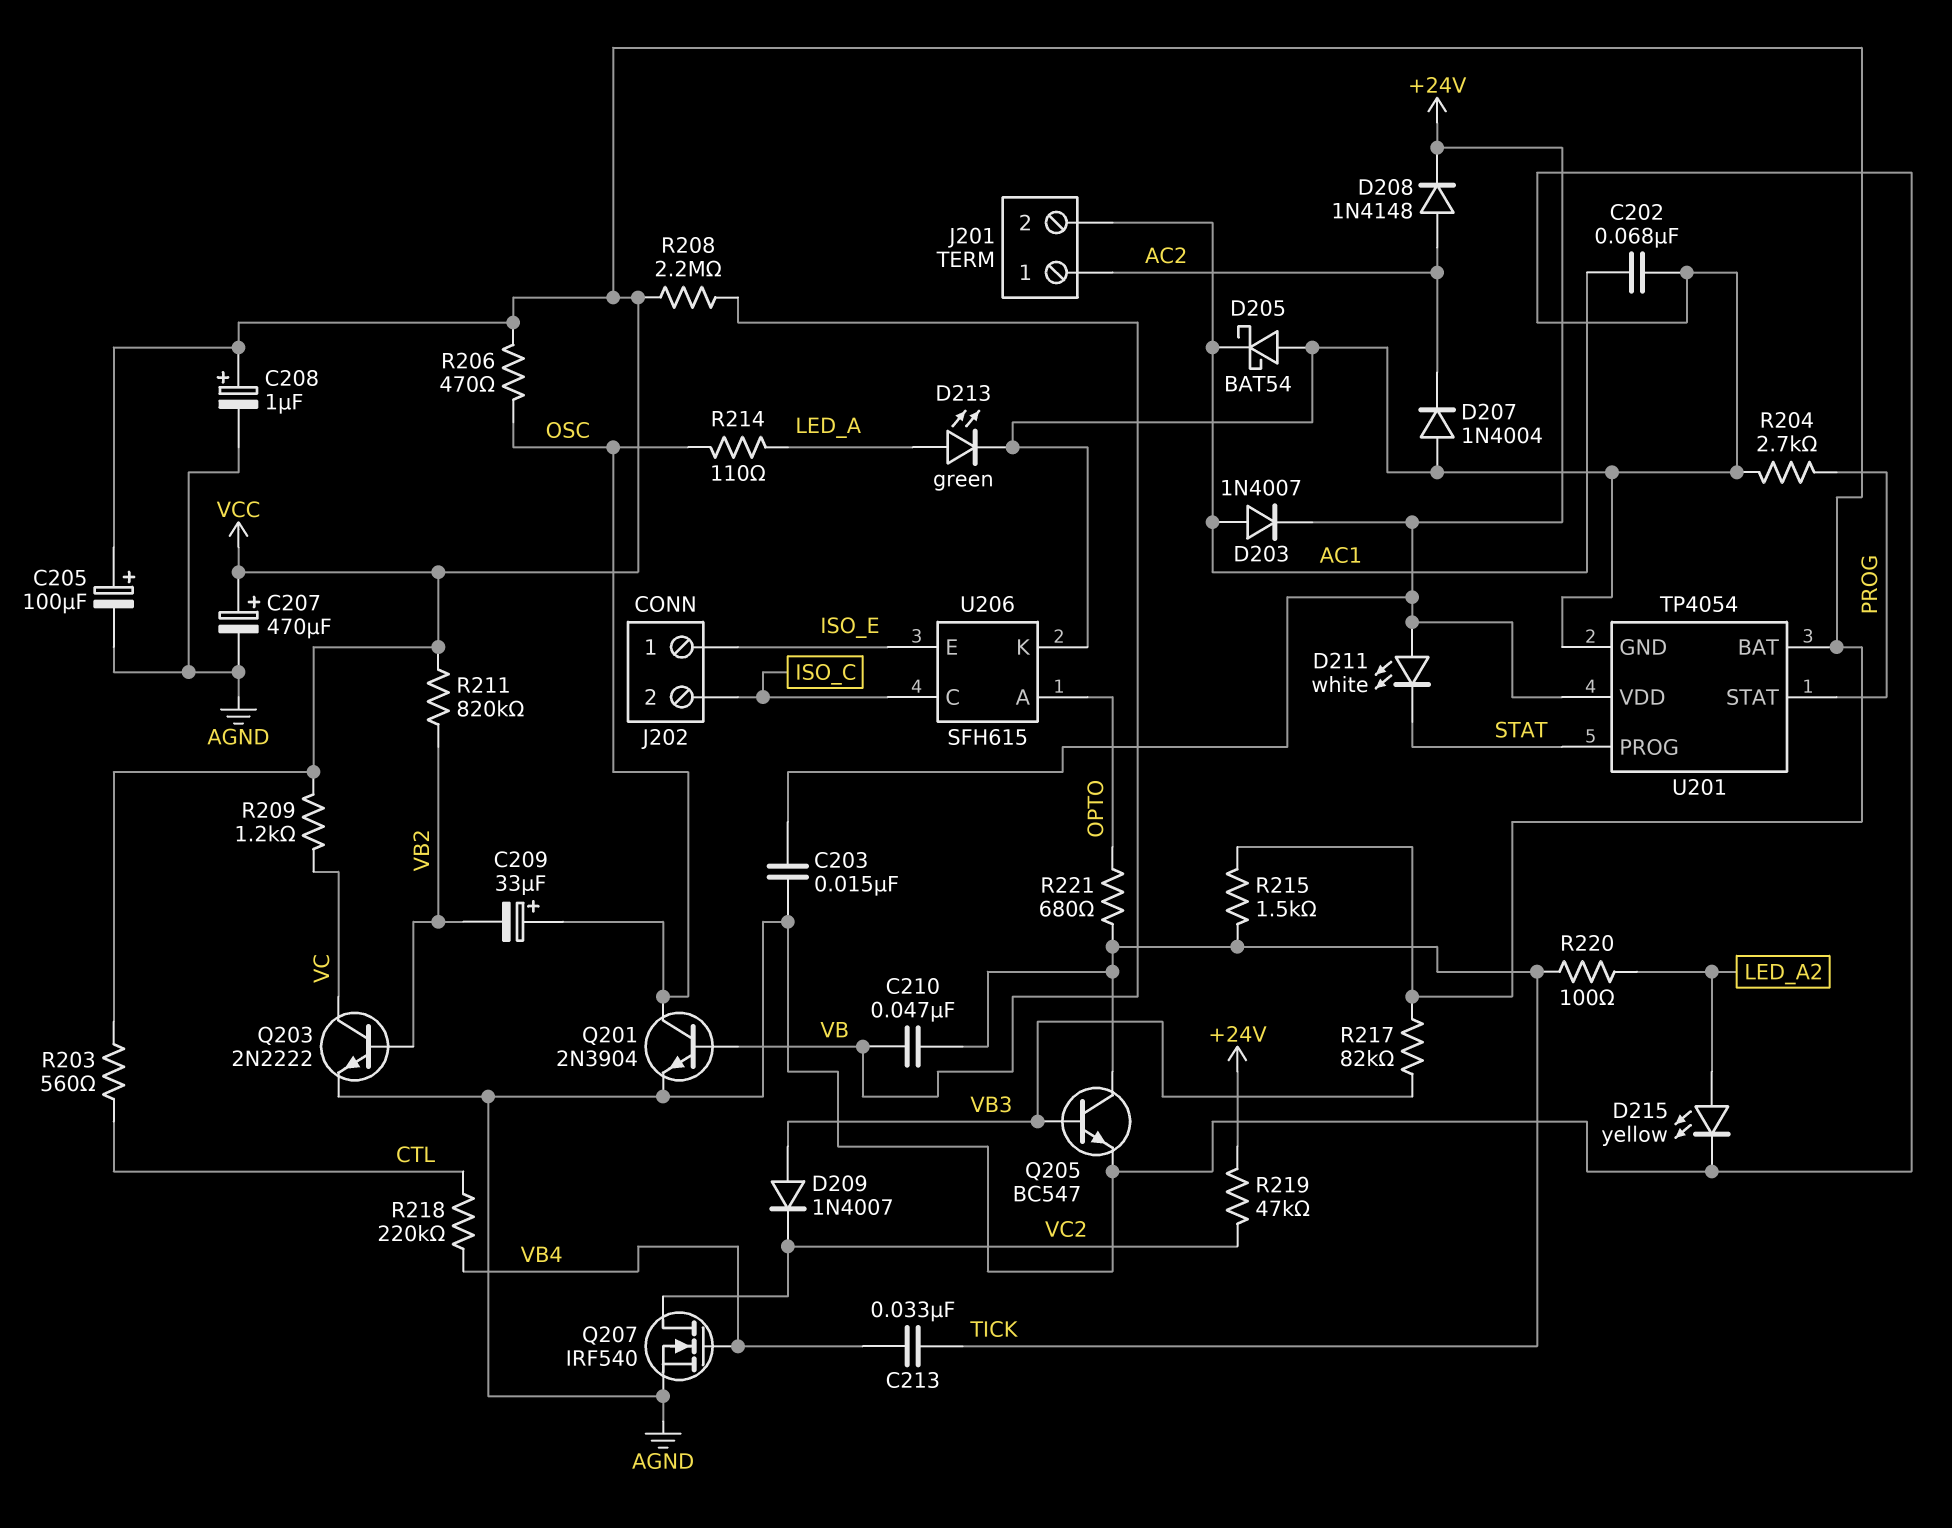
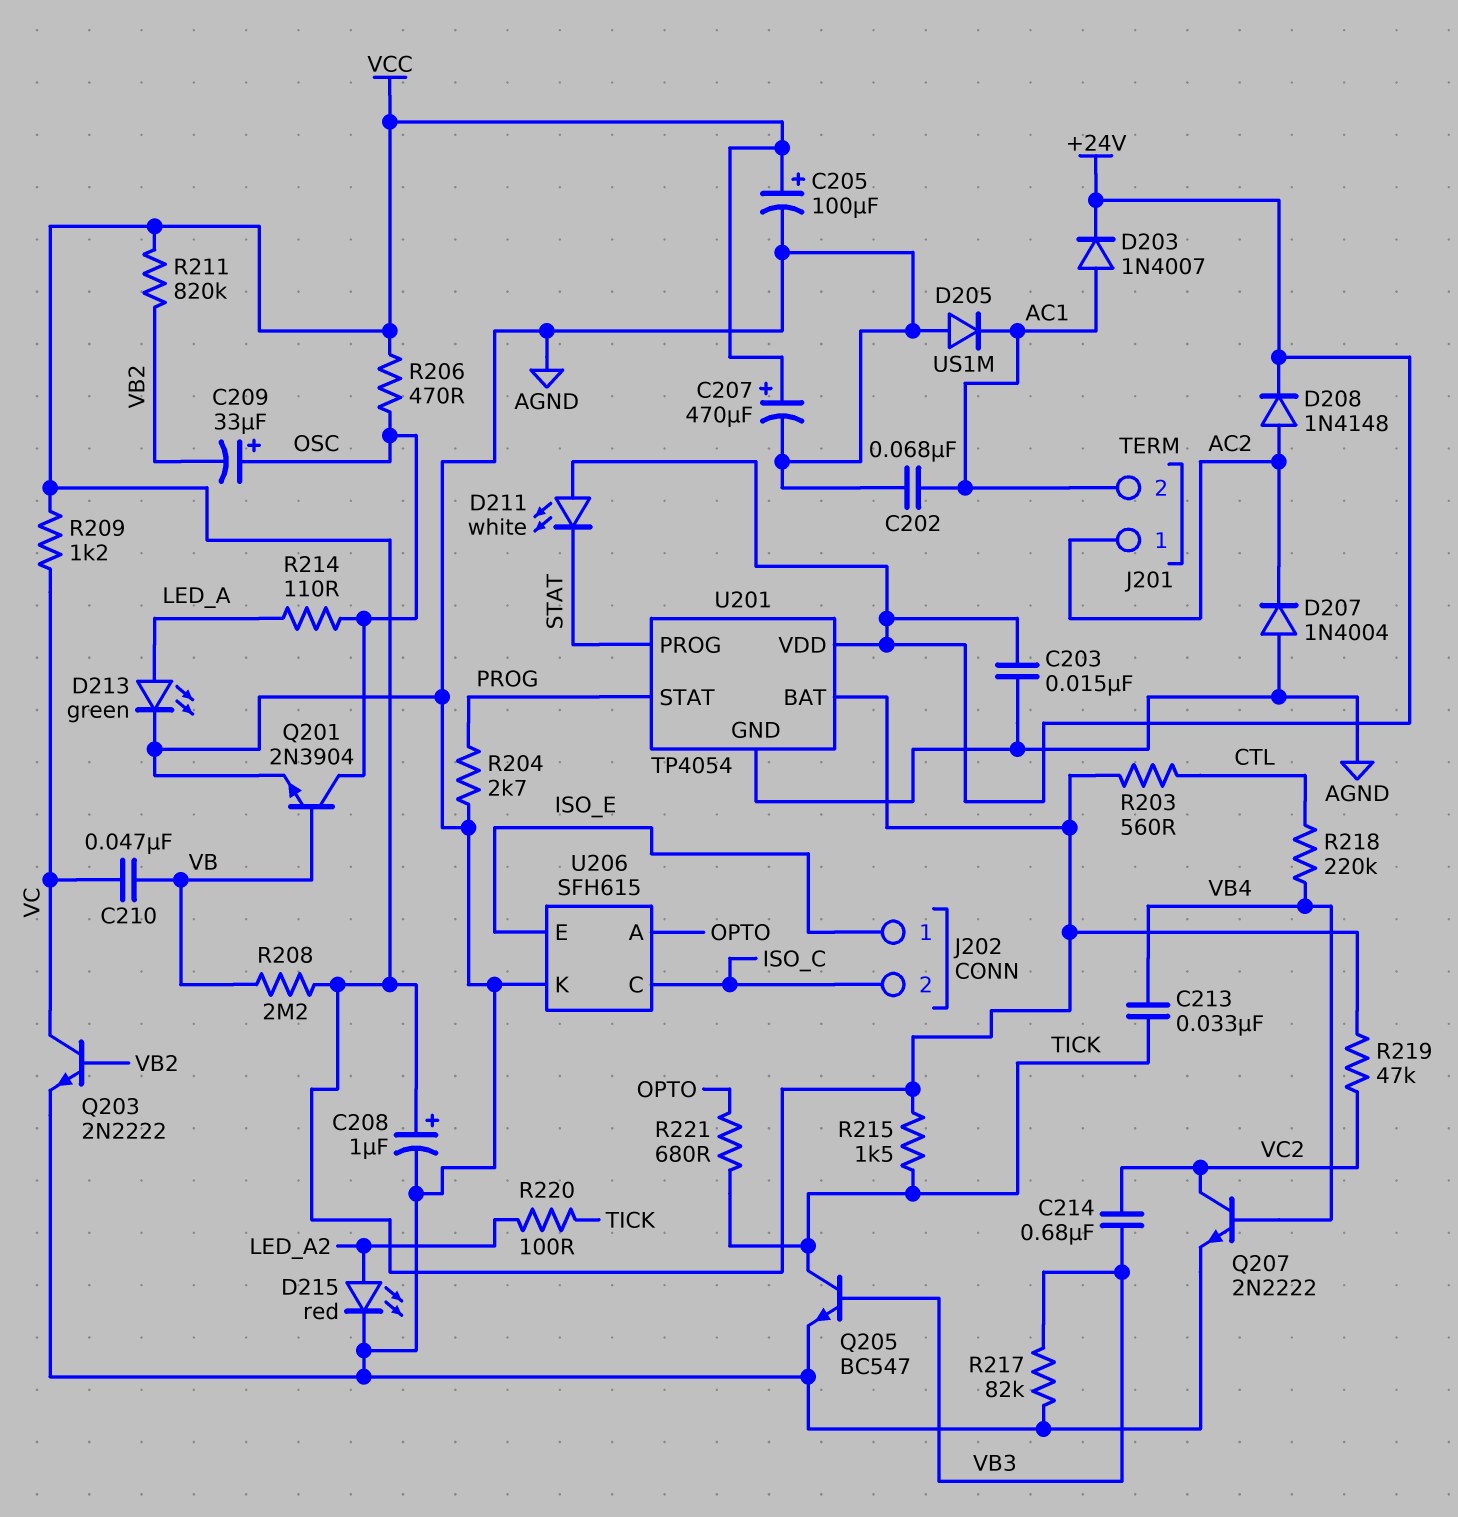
C210: 47nF (TICK, VB) -> 47nF (VB, VC)
C214: none -> 680nF (VB3, VC2)
D205: schottky BAT54 (A AGND, K AC1) -> diode US1M (A AGND, K AC1)
D209: diode 1N4007 (A VB3, K VC2) -> none
D215: LED yellow (A LED_A2, K AGND) -> LED red (A LED_A2, K AGND)
Q207: NMOS IRF540 (G VB4, D VC2, S AGND) -> NPN 2N2222 (B VB4, C VC2, E AGND)
R217: 82k (VB3, VCC) -> 82k (AGND, VB3)
R219: 47k (+24V, VC2) -> 47k (VC2, VCC)

